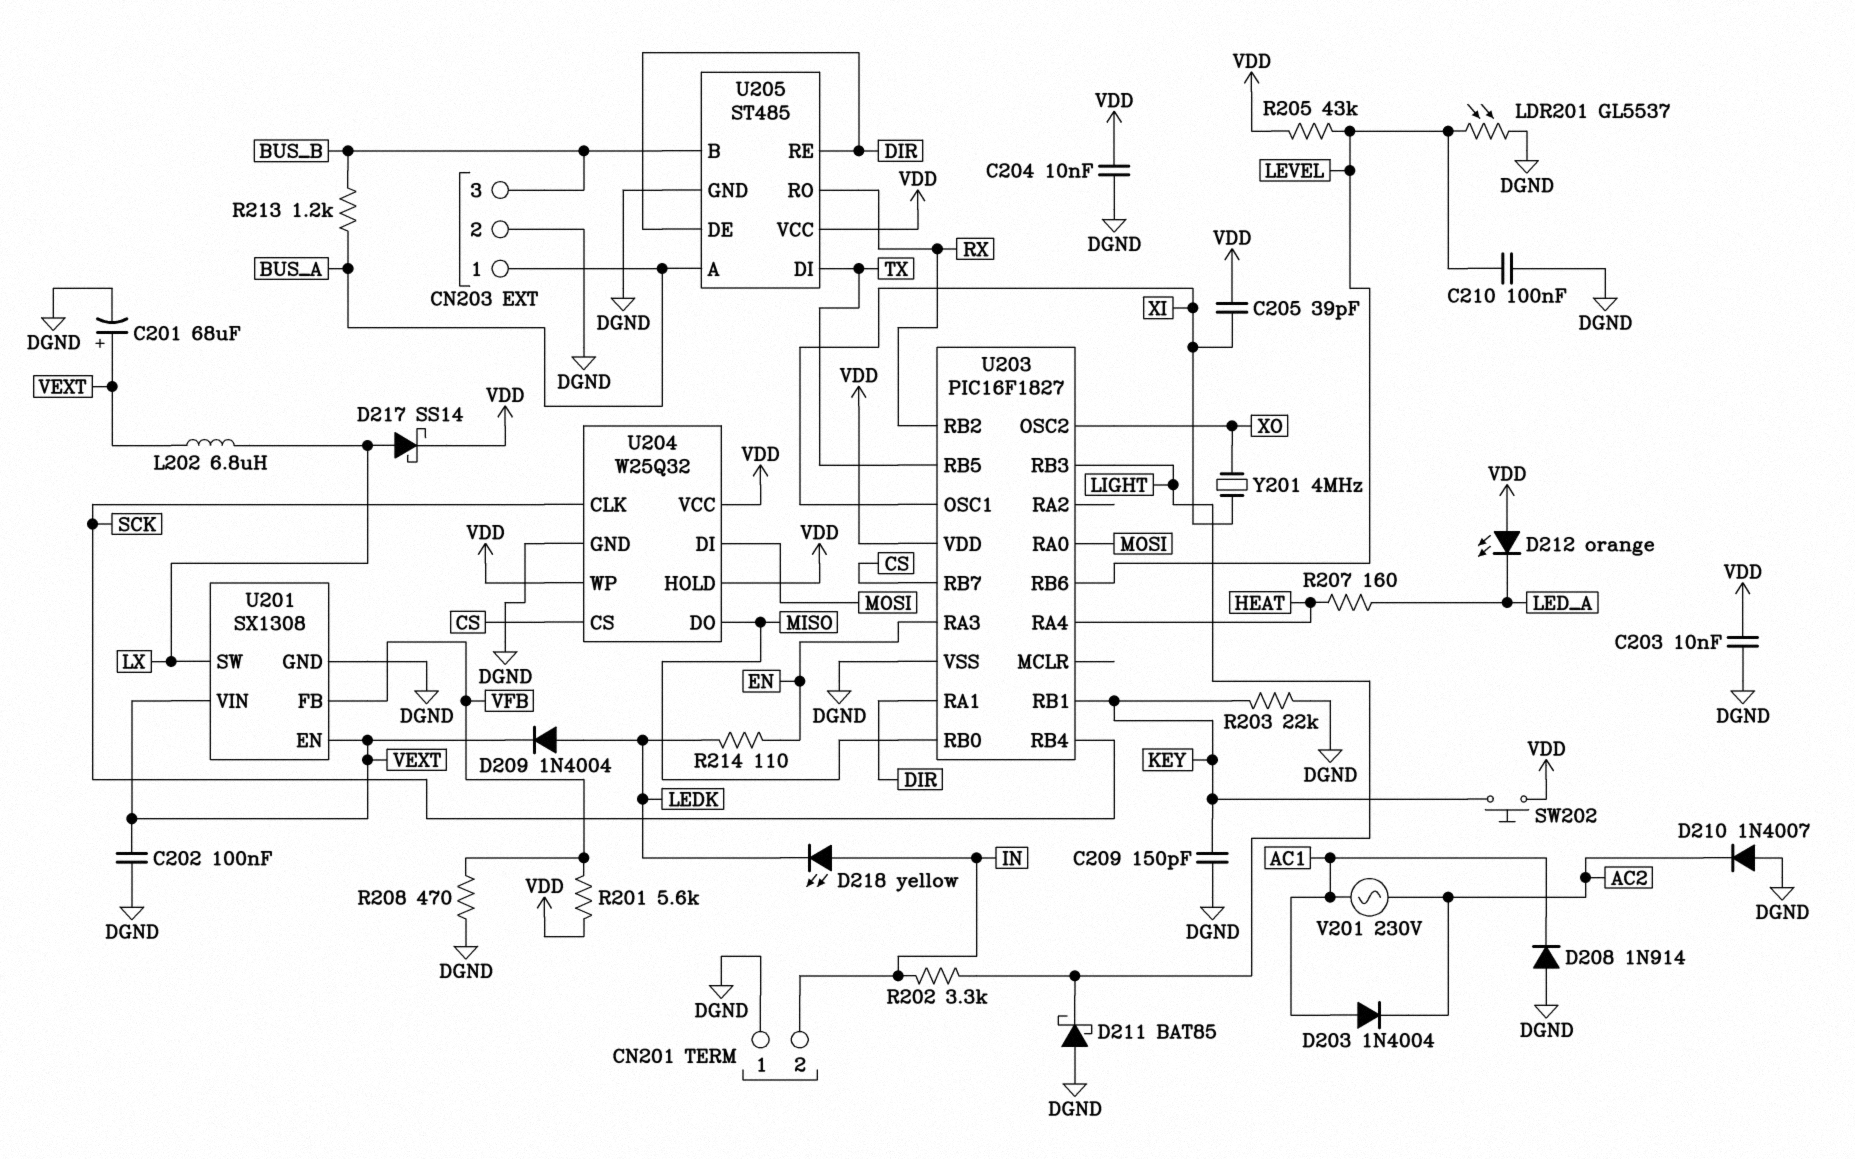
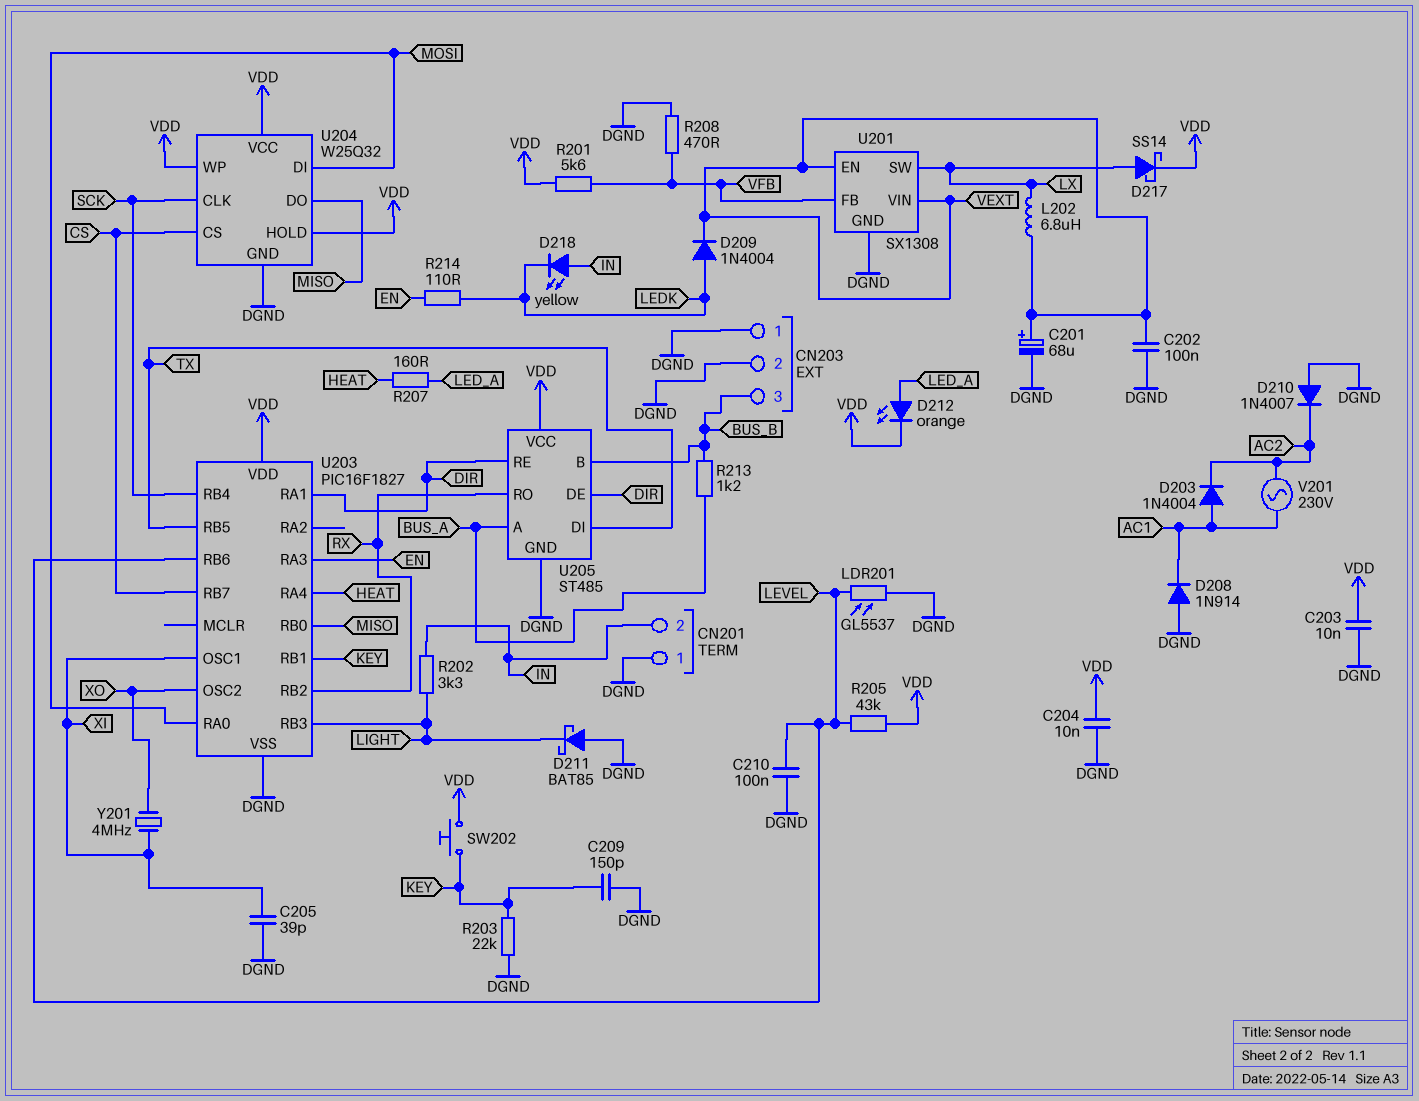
C205: 39pF (VDD, XI) -> 39pF (DGND, XI)
CN203 pin 1: BUS_A -> DGND
D212: LED orange (A VDD, K LED_A) -> LED orange (A LED_A, K VDD)

